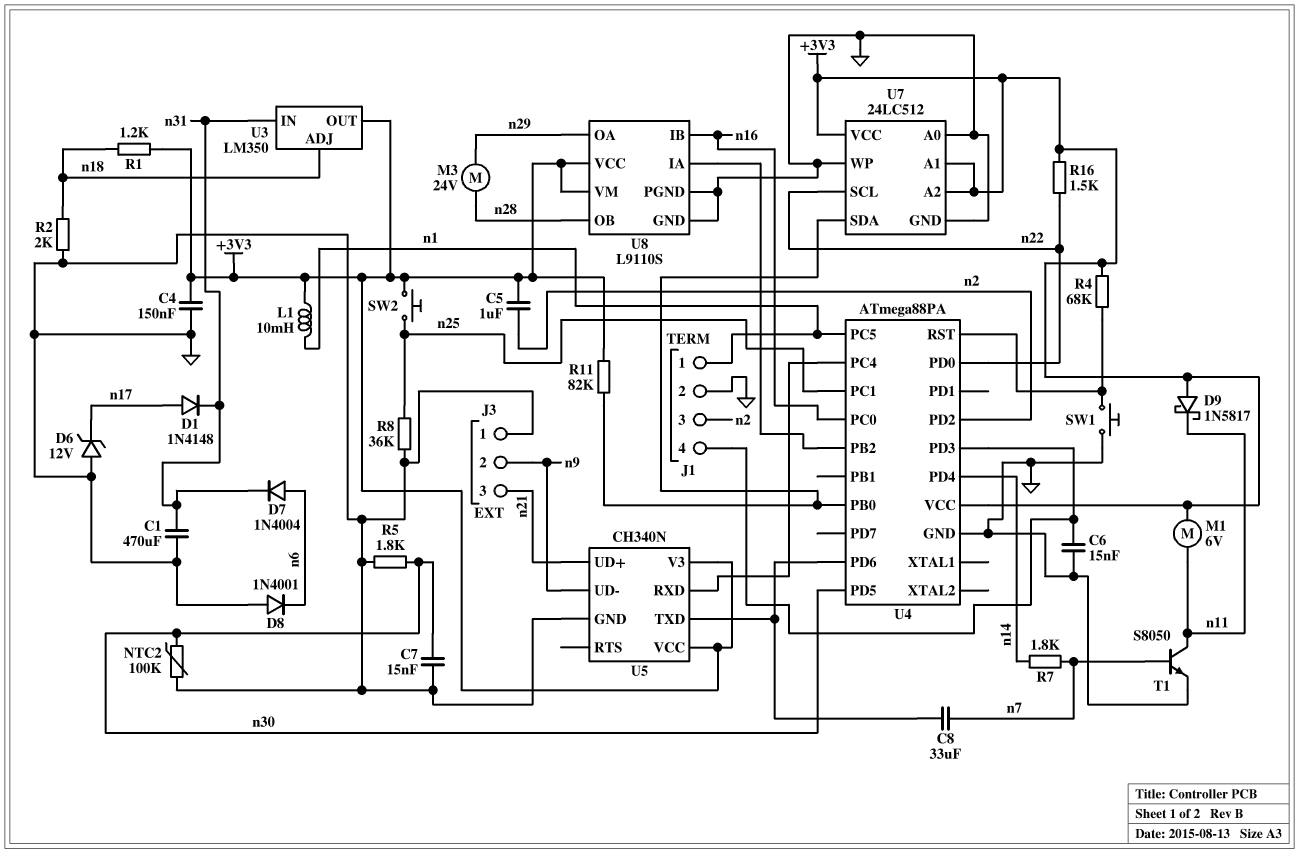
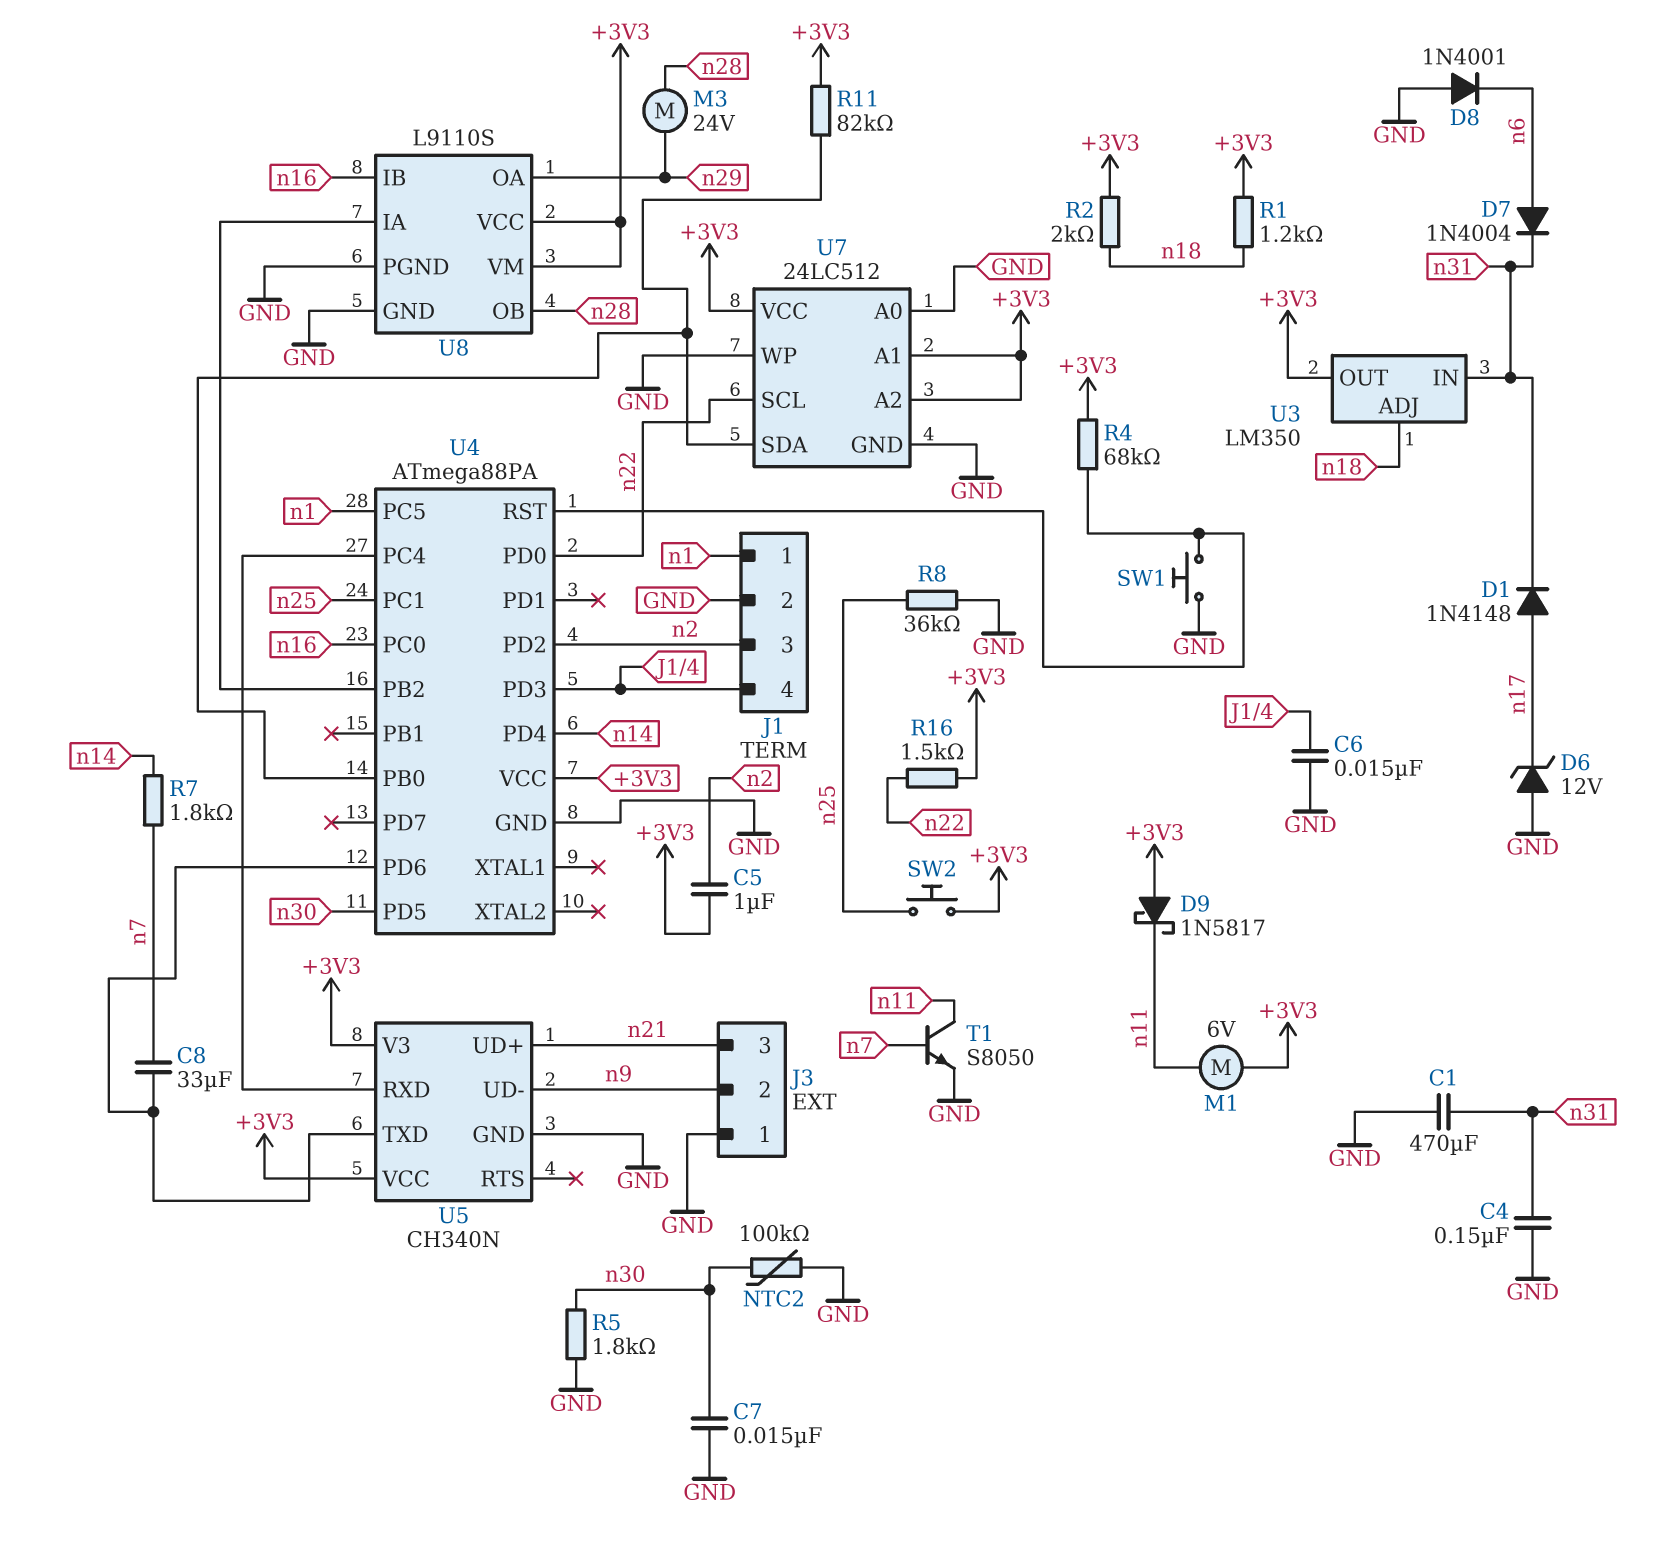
C4: 150nF (+3V3, GND) -> 150nF (GND, n31)
L1: 10mH (+3V3, n1) -> none
R2: 2k (GND, n18) -> 2k (+3V3, n18)

